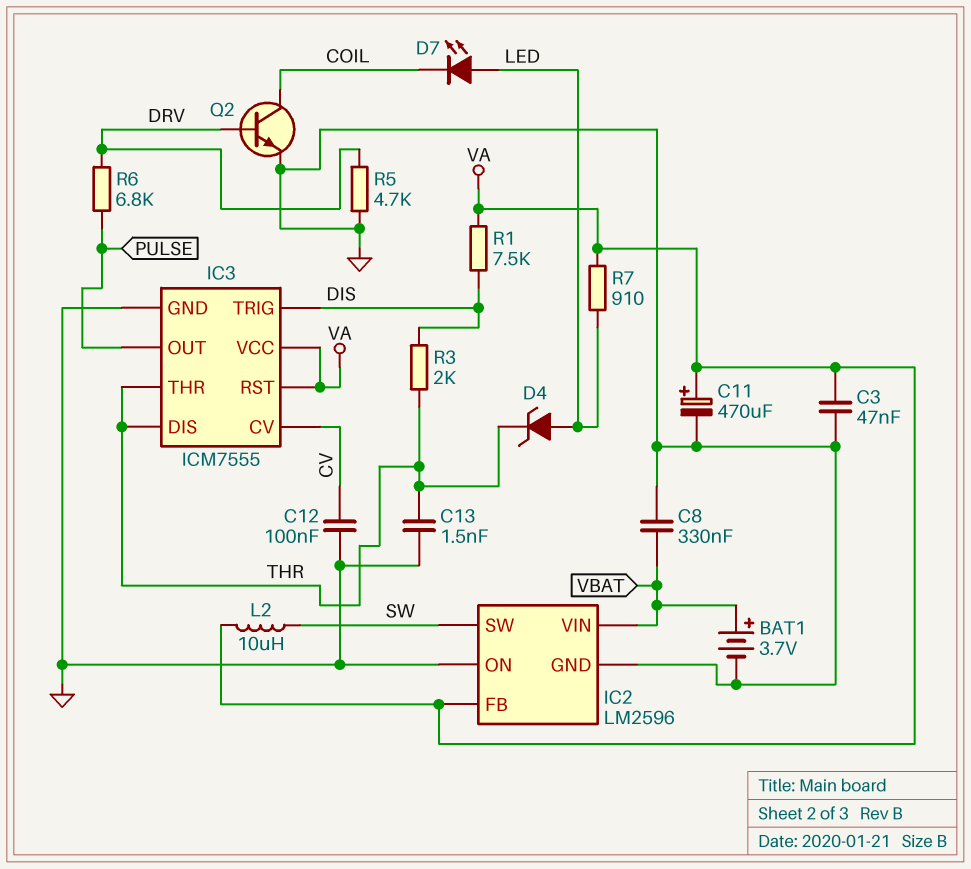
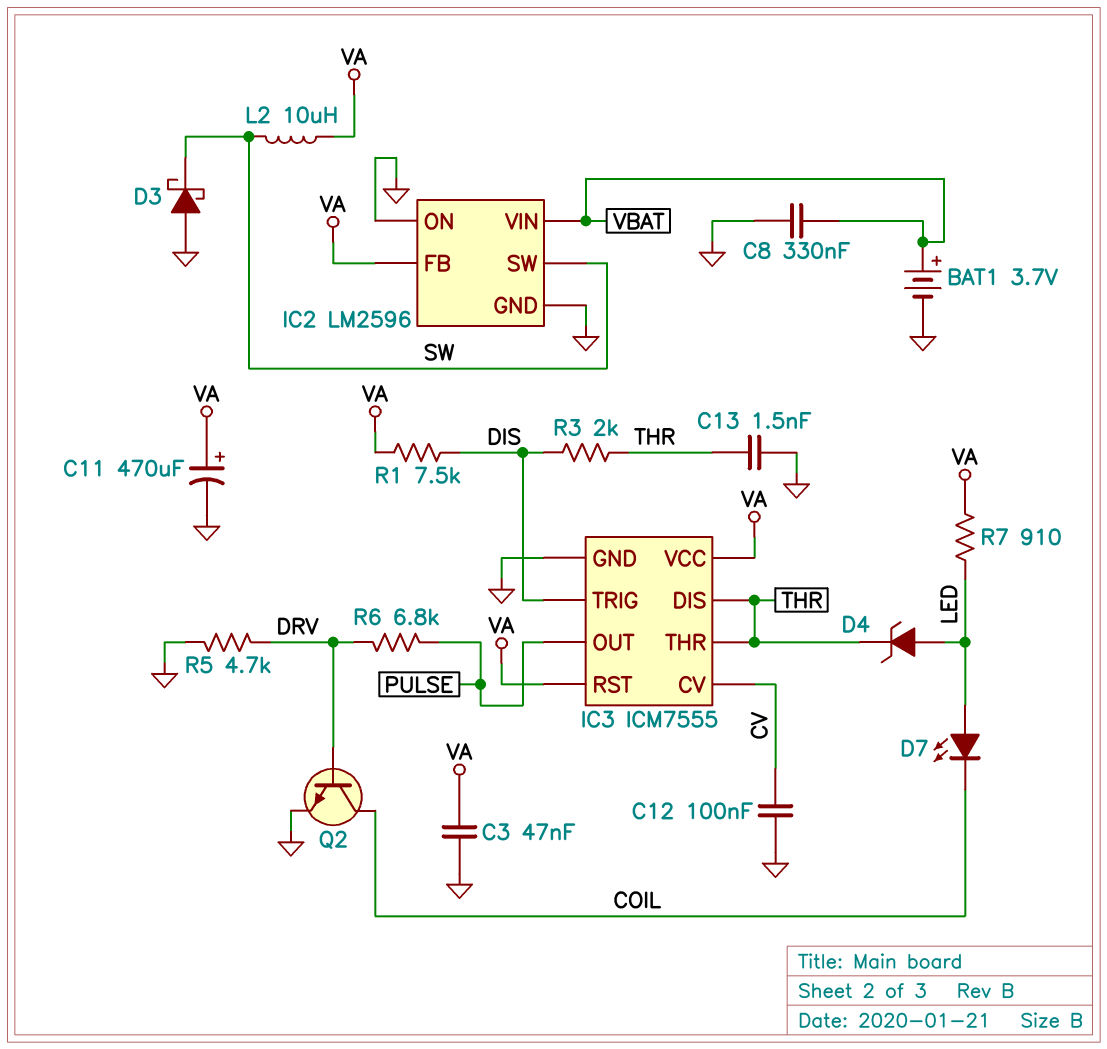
D3: none -> schottky (A GND, K SW)

